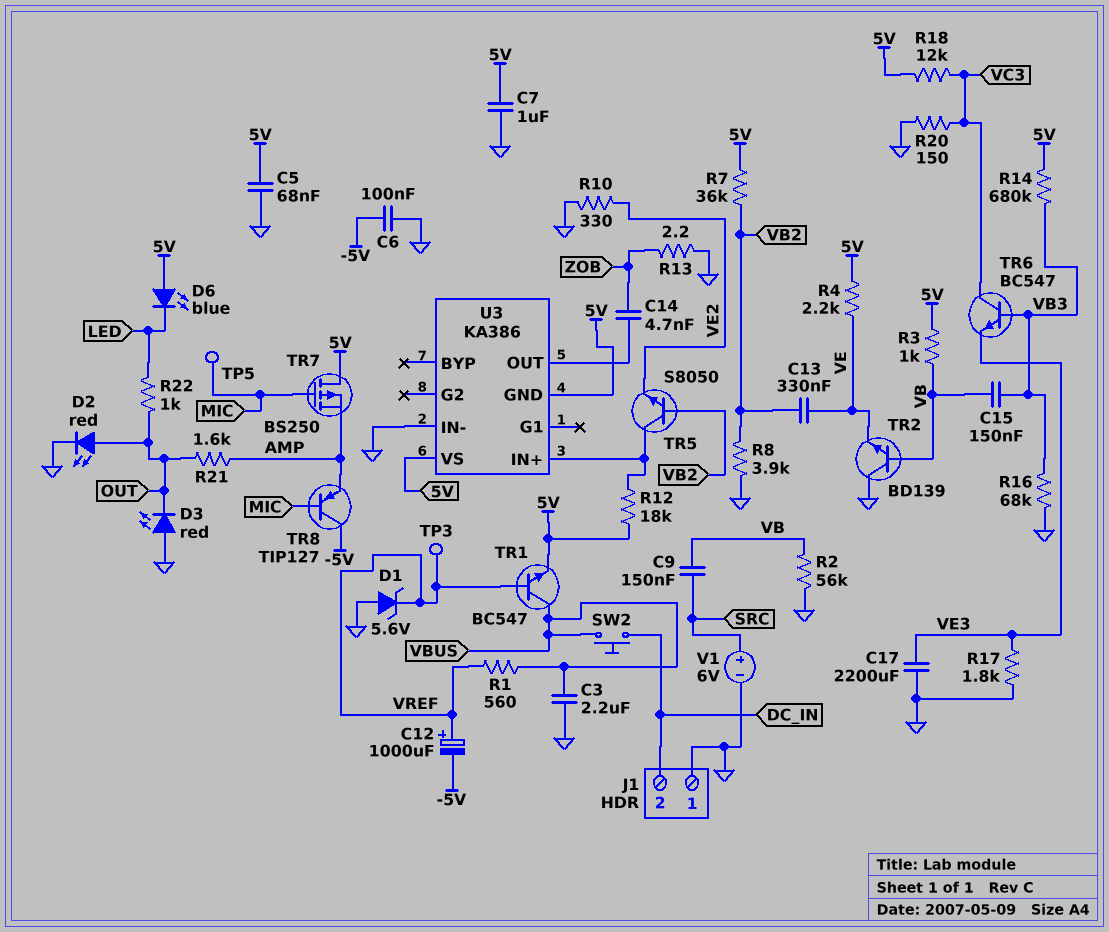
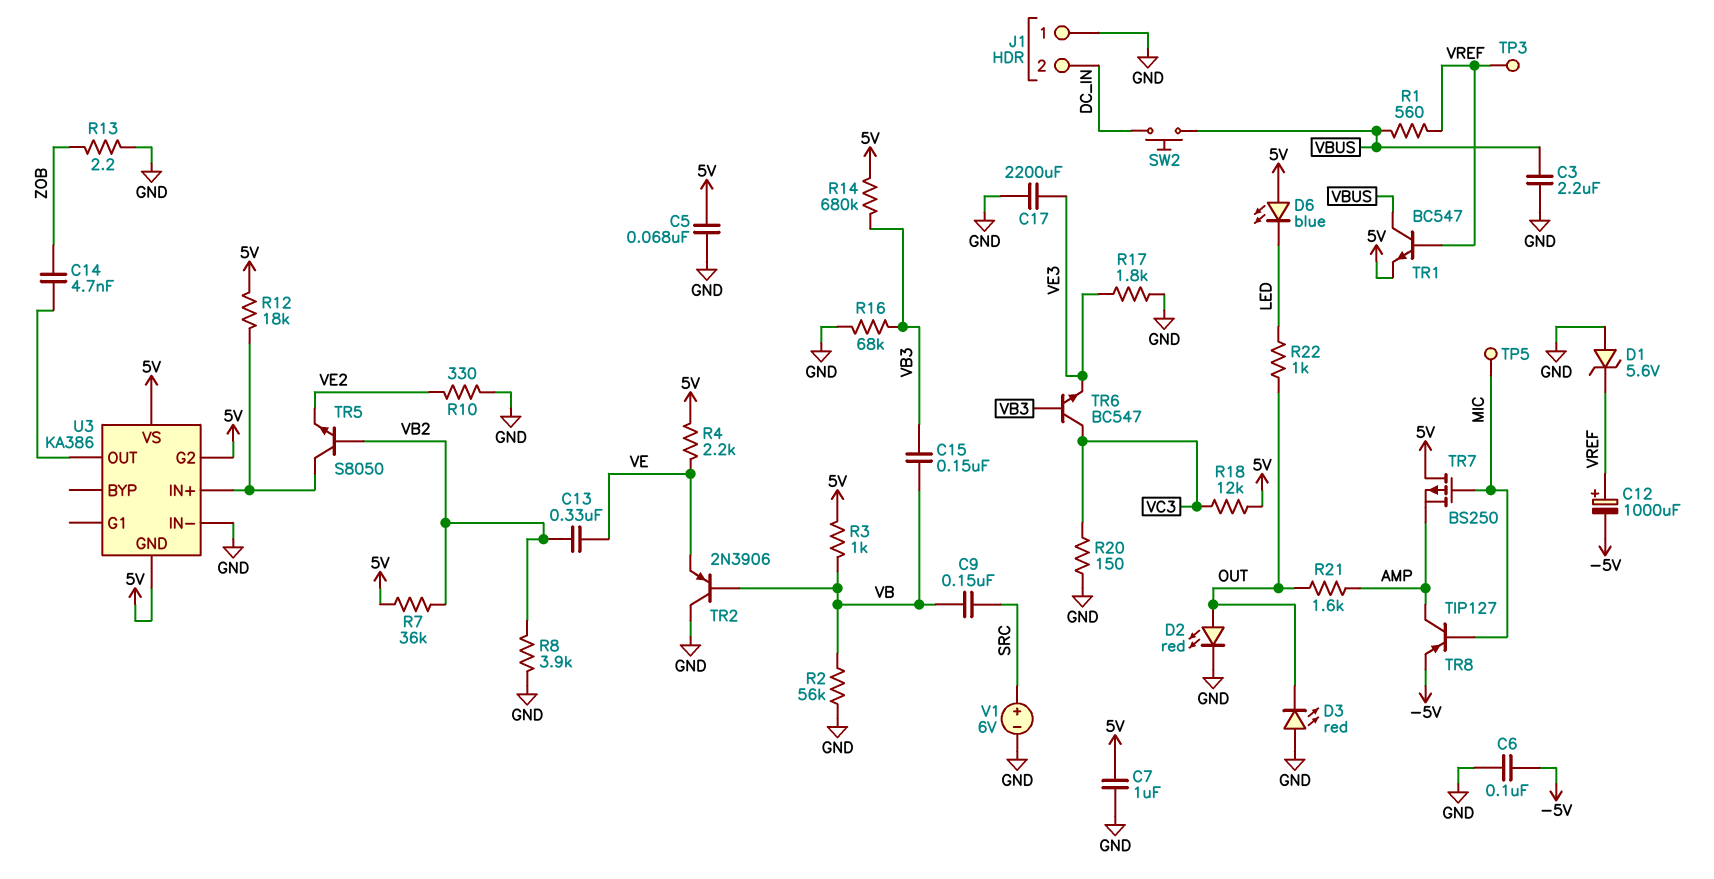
TR2: NPN BD139 (B VB, C GND, E VE) -> PNP 2N3906 (B VB, C GND, E VE)
TR8: PNP TIP127 (B MIC, C -5V, E AMP) -> PNP TIP127 (B MIC, C AMP, E -5V)
U3 pin G2: none -> 5V

